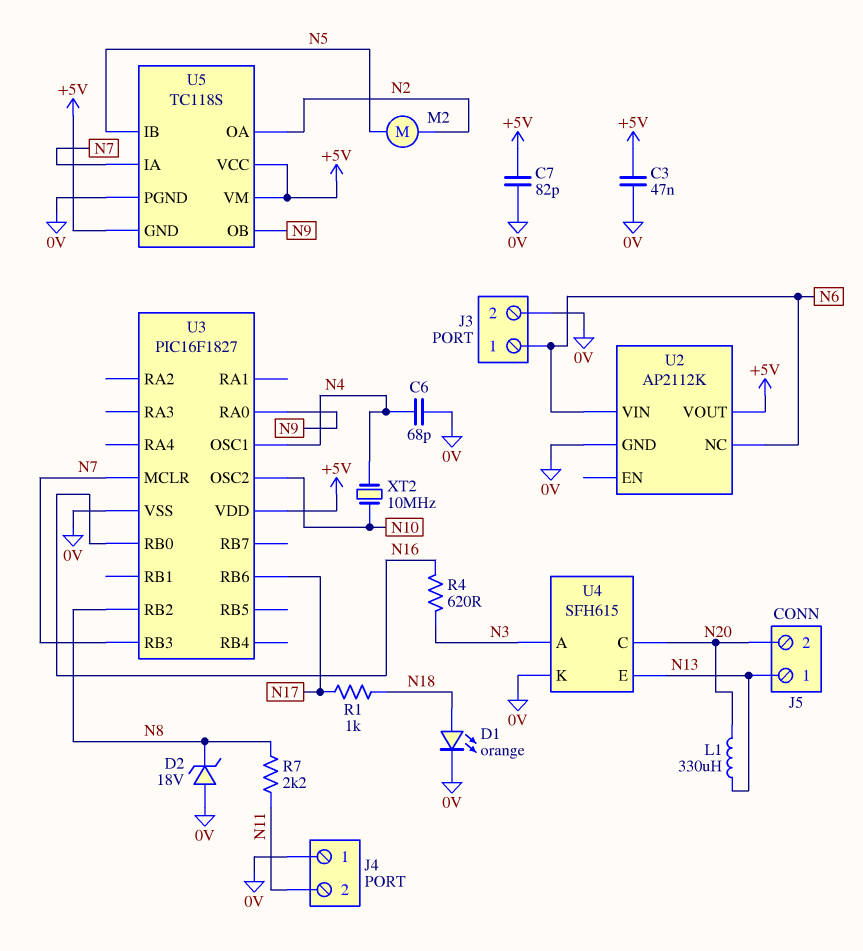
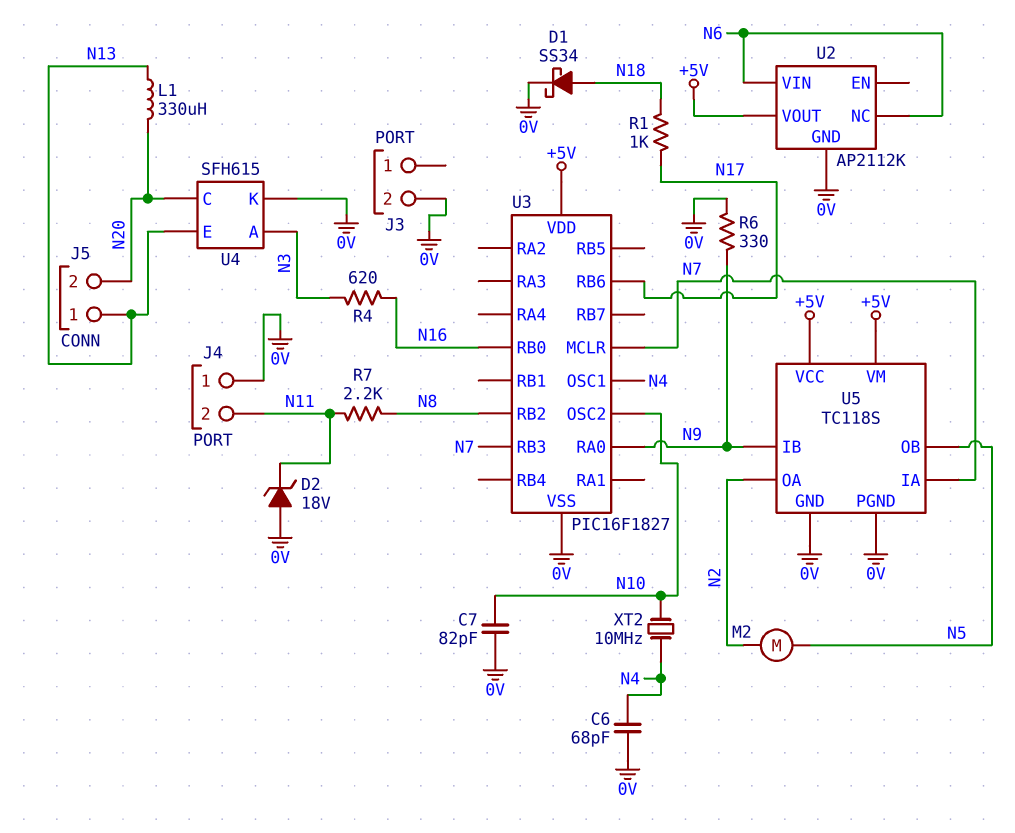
C3: 47nF (+5V, 0V) -> none
C7: 82pF (+5V, 0V) -> 82pF (0V, N10)
D1: LED orange (A N18, K 0V) -> schottky SS34 (A N18, K 0V)
D2: zener 18V (A 0V, K N8) -> zener 18V (A 0V, K N11)
J3 pin 1: N6 -> none
R6: none -> 330 (0V, N9)
U5 pin GND: +5V -> 0V
U5 pin IB: N5 -> N9
U5 pin OB: N9 -> N5

